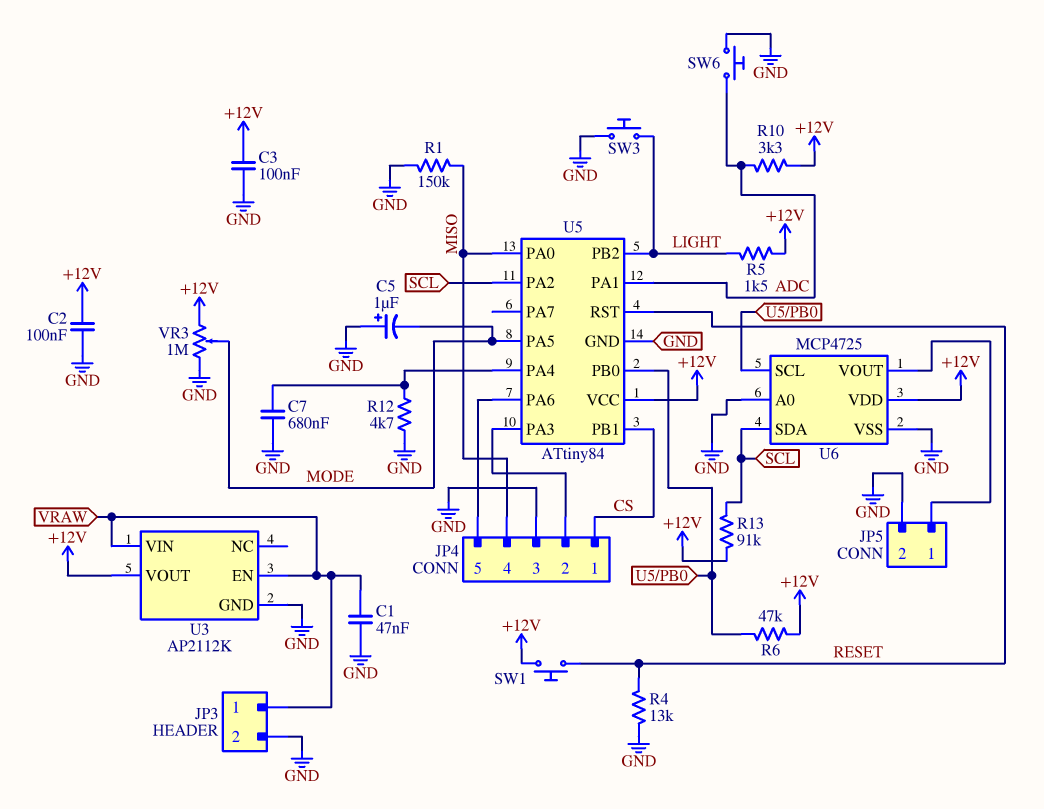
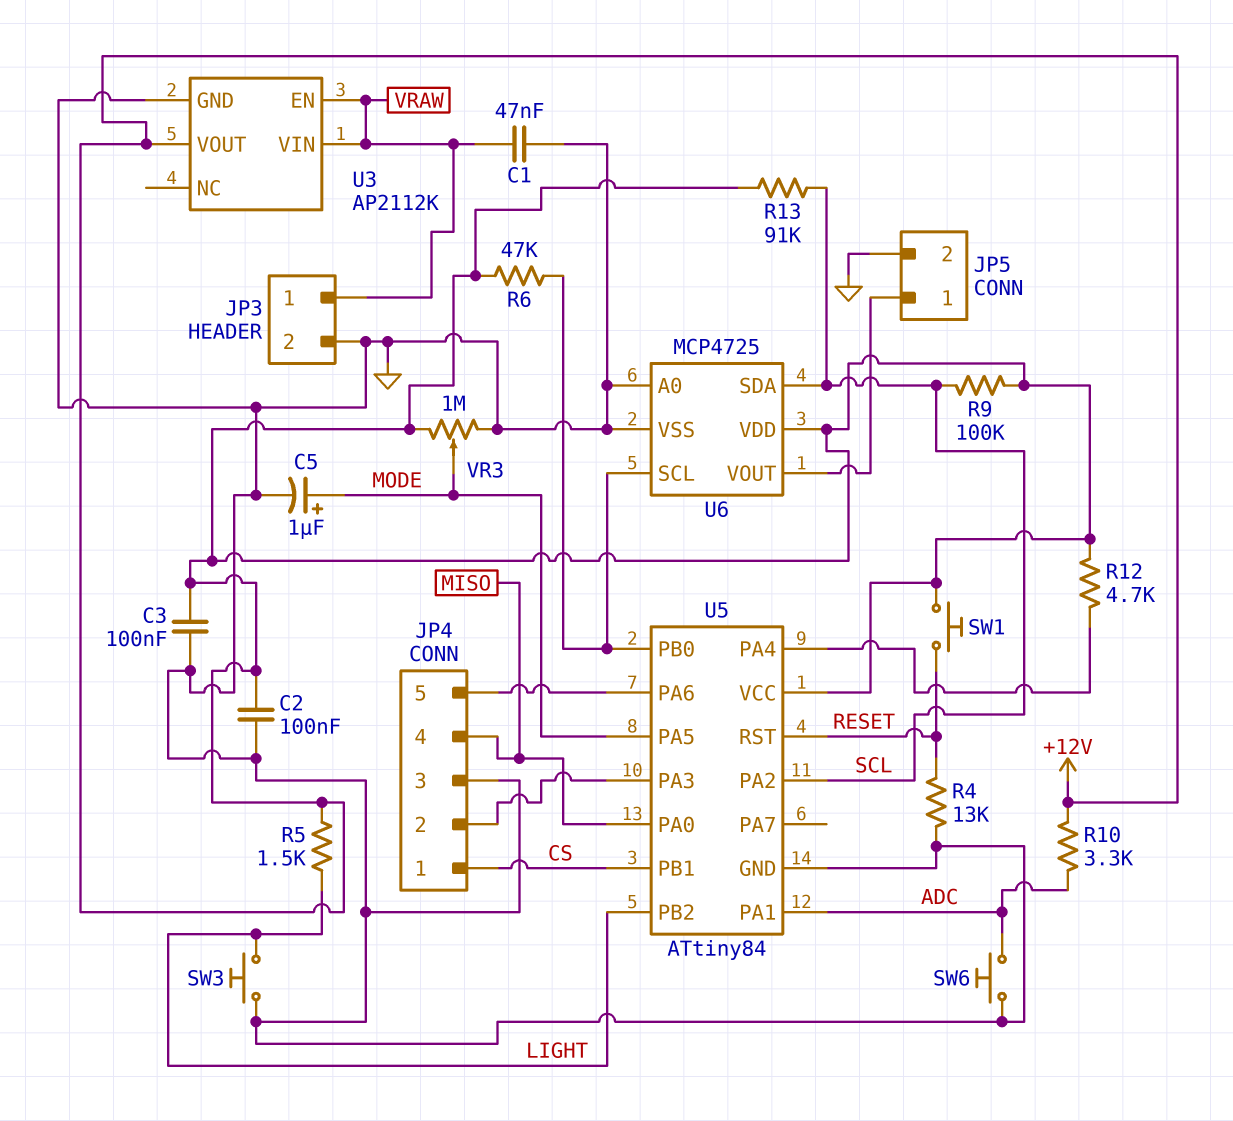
C5: 1uF (plus GND, minus MODE) -> 1uF (plus MODE, minus GND)
C7: 680nF (GND, U5/PA4) -> none
R1: 150k (GND, MISO) -> none
R9: none -> 100k (+12V, SCL)
R12: 4.7k (GND, U5/PA4) -> 4.7k (+12V, U5/PA4)

